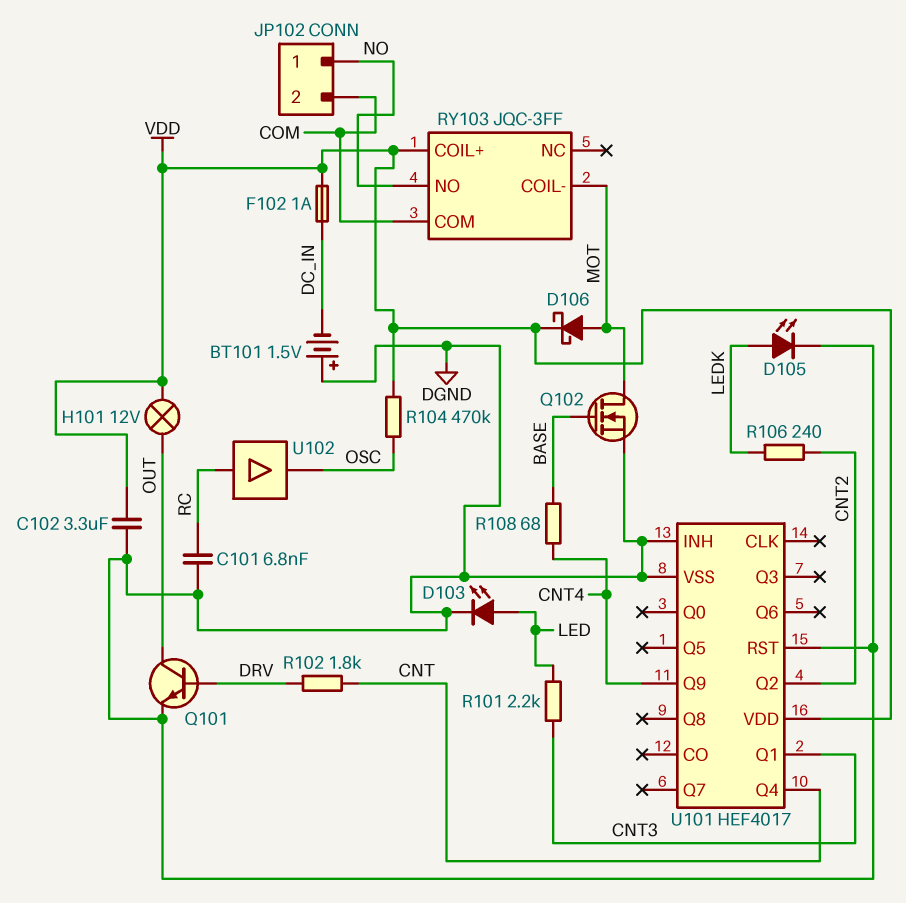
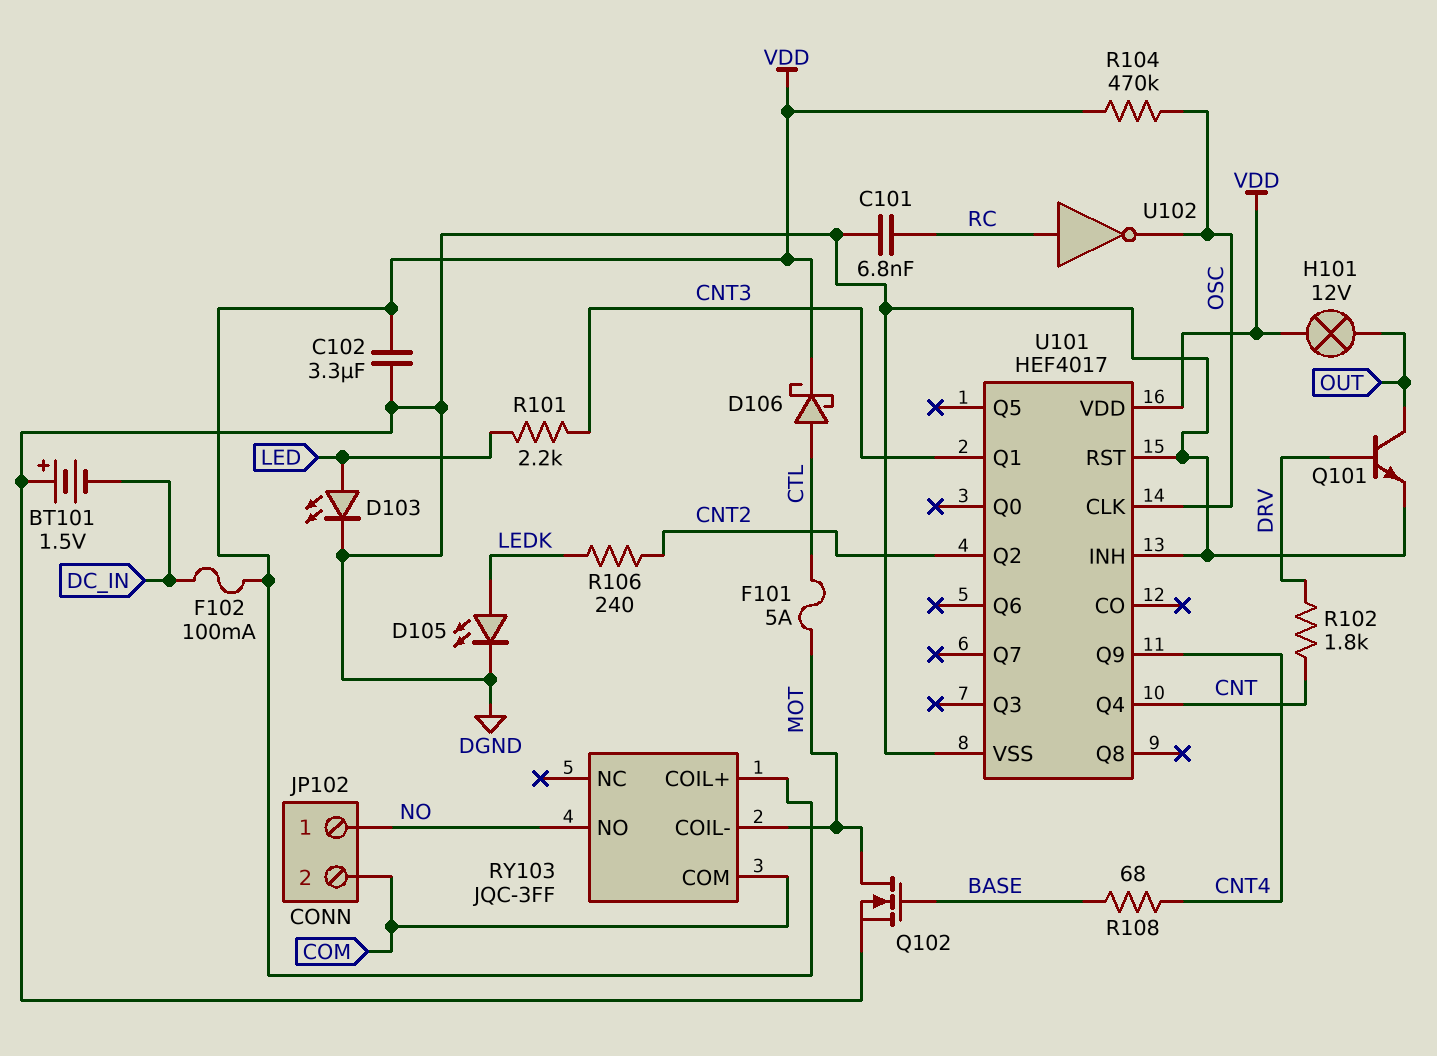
D106: schottky (A MOT, K VDD) -> schottky (A CTL, K VDD)
F101: none -> 5A (CTL, MOT)
F102: 1A (DC_IN, VDD) -> 100mA (DC_IN, VDD)
U101 pin CLK: none -> OSC
U102: buffer (in RC, out OSC) -> NOT (in RC, out OSC)

